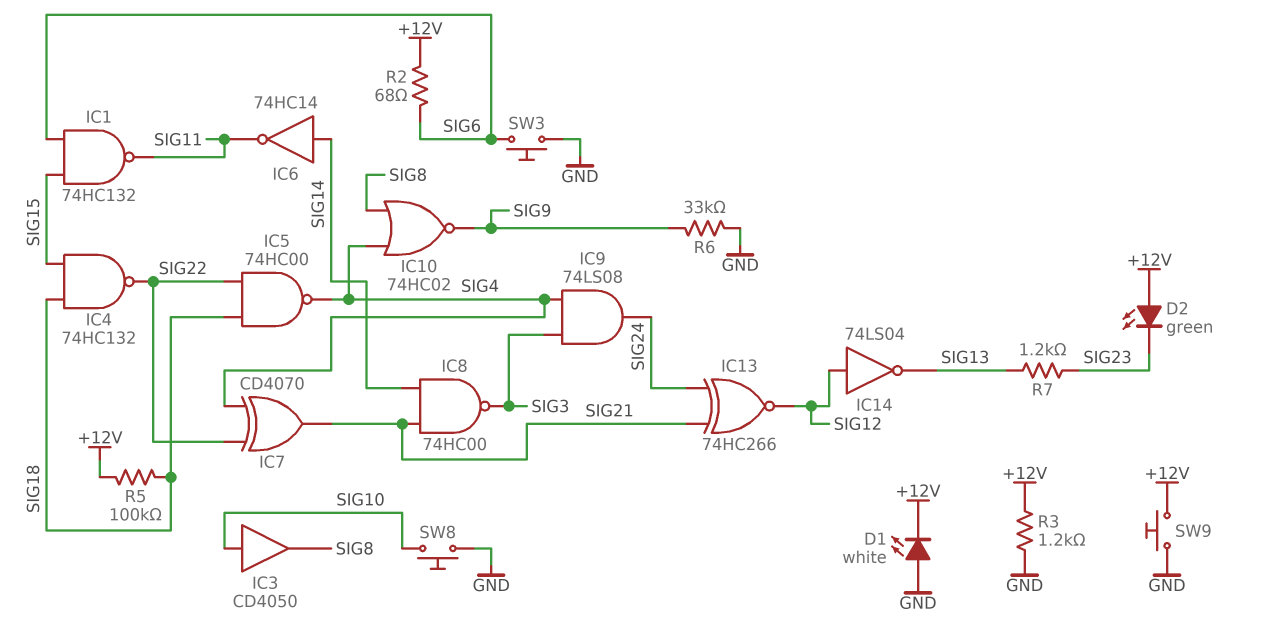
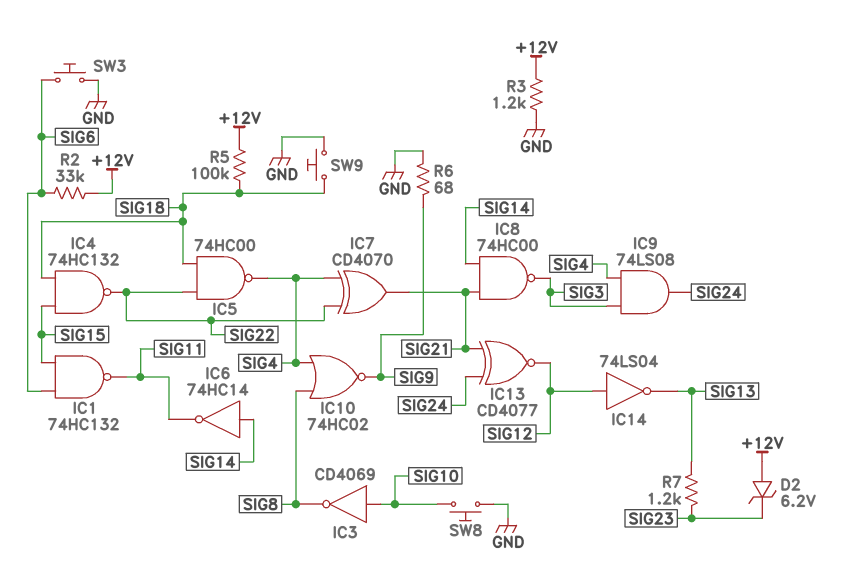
D1: LED white (A GND, K +12V) -> none
D2: LED green (A +12V, K SIG23) -> zener 6.2V (A +12V, K SIG23)
IC3: buffer CD4050 (in SIG10, out SIG8) -> NOT CD4069 (in SIG10, out SIG8)
IC13: XNOR 74HC266 (in SIG21, in SIG24, out SIG12) -> XNOR CD4077 (in SIG21, in SIG24, out SIG12)
R2: 68 (+12V, SIG6) -> 33k (+12V, SIG6)
R6: 33k (GND, SIG9) -> 68 (GND, SIG9)
SW9: button (+12V, GND) -> button (GND, SIG18)

